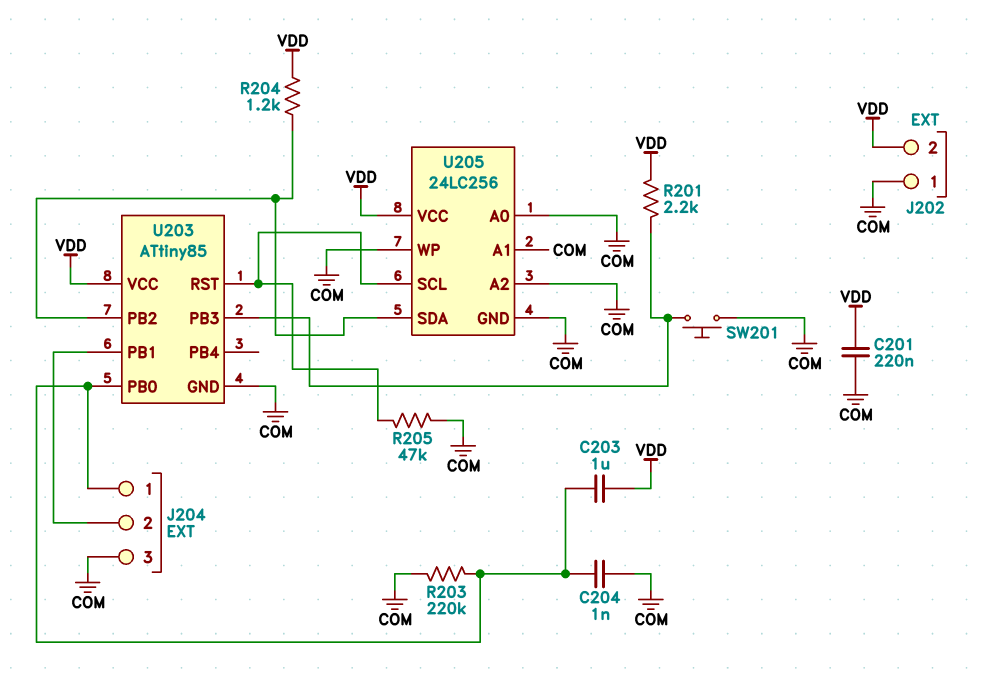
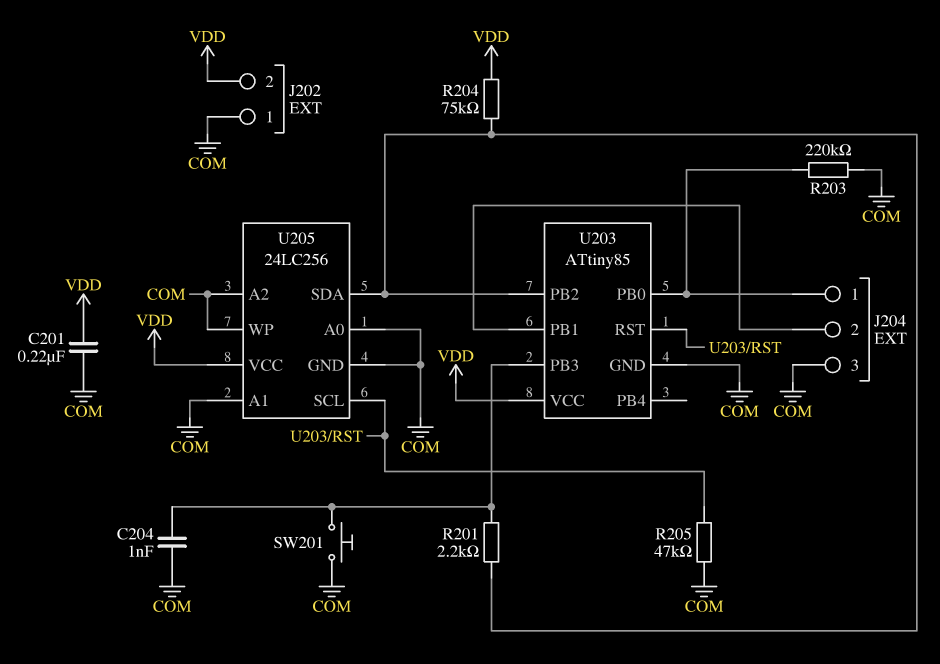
C203: 1uF (J204/1, VDD) -> none
C204: 1nF (COM, J204/1) -> 1nF (COM, U203/PB3)
R201: 2.2k (U203/PB3, VDD) -> 2.2k (U203/PB2, U203/PB3)
R204: 1.2k (U203/PB2, VDD) -> 75k (U203/PB2, VDD)

